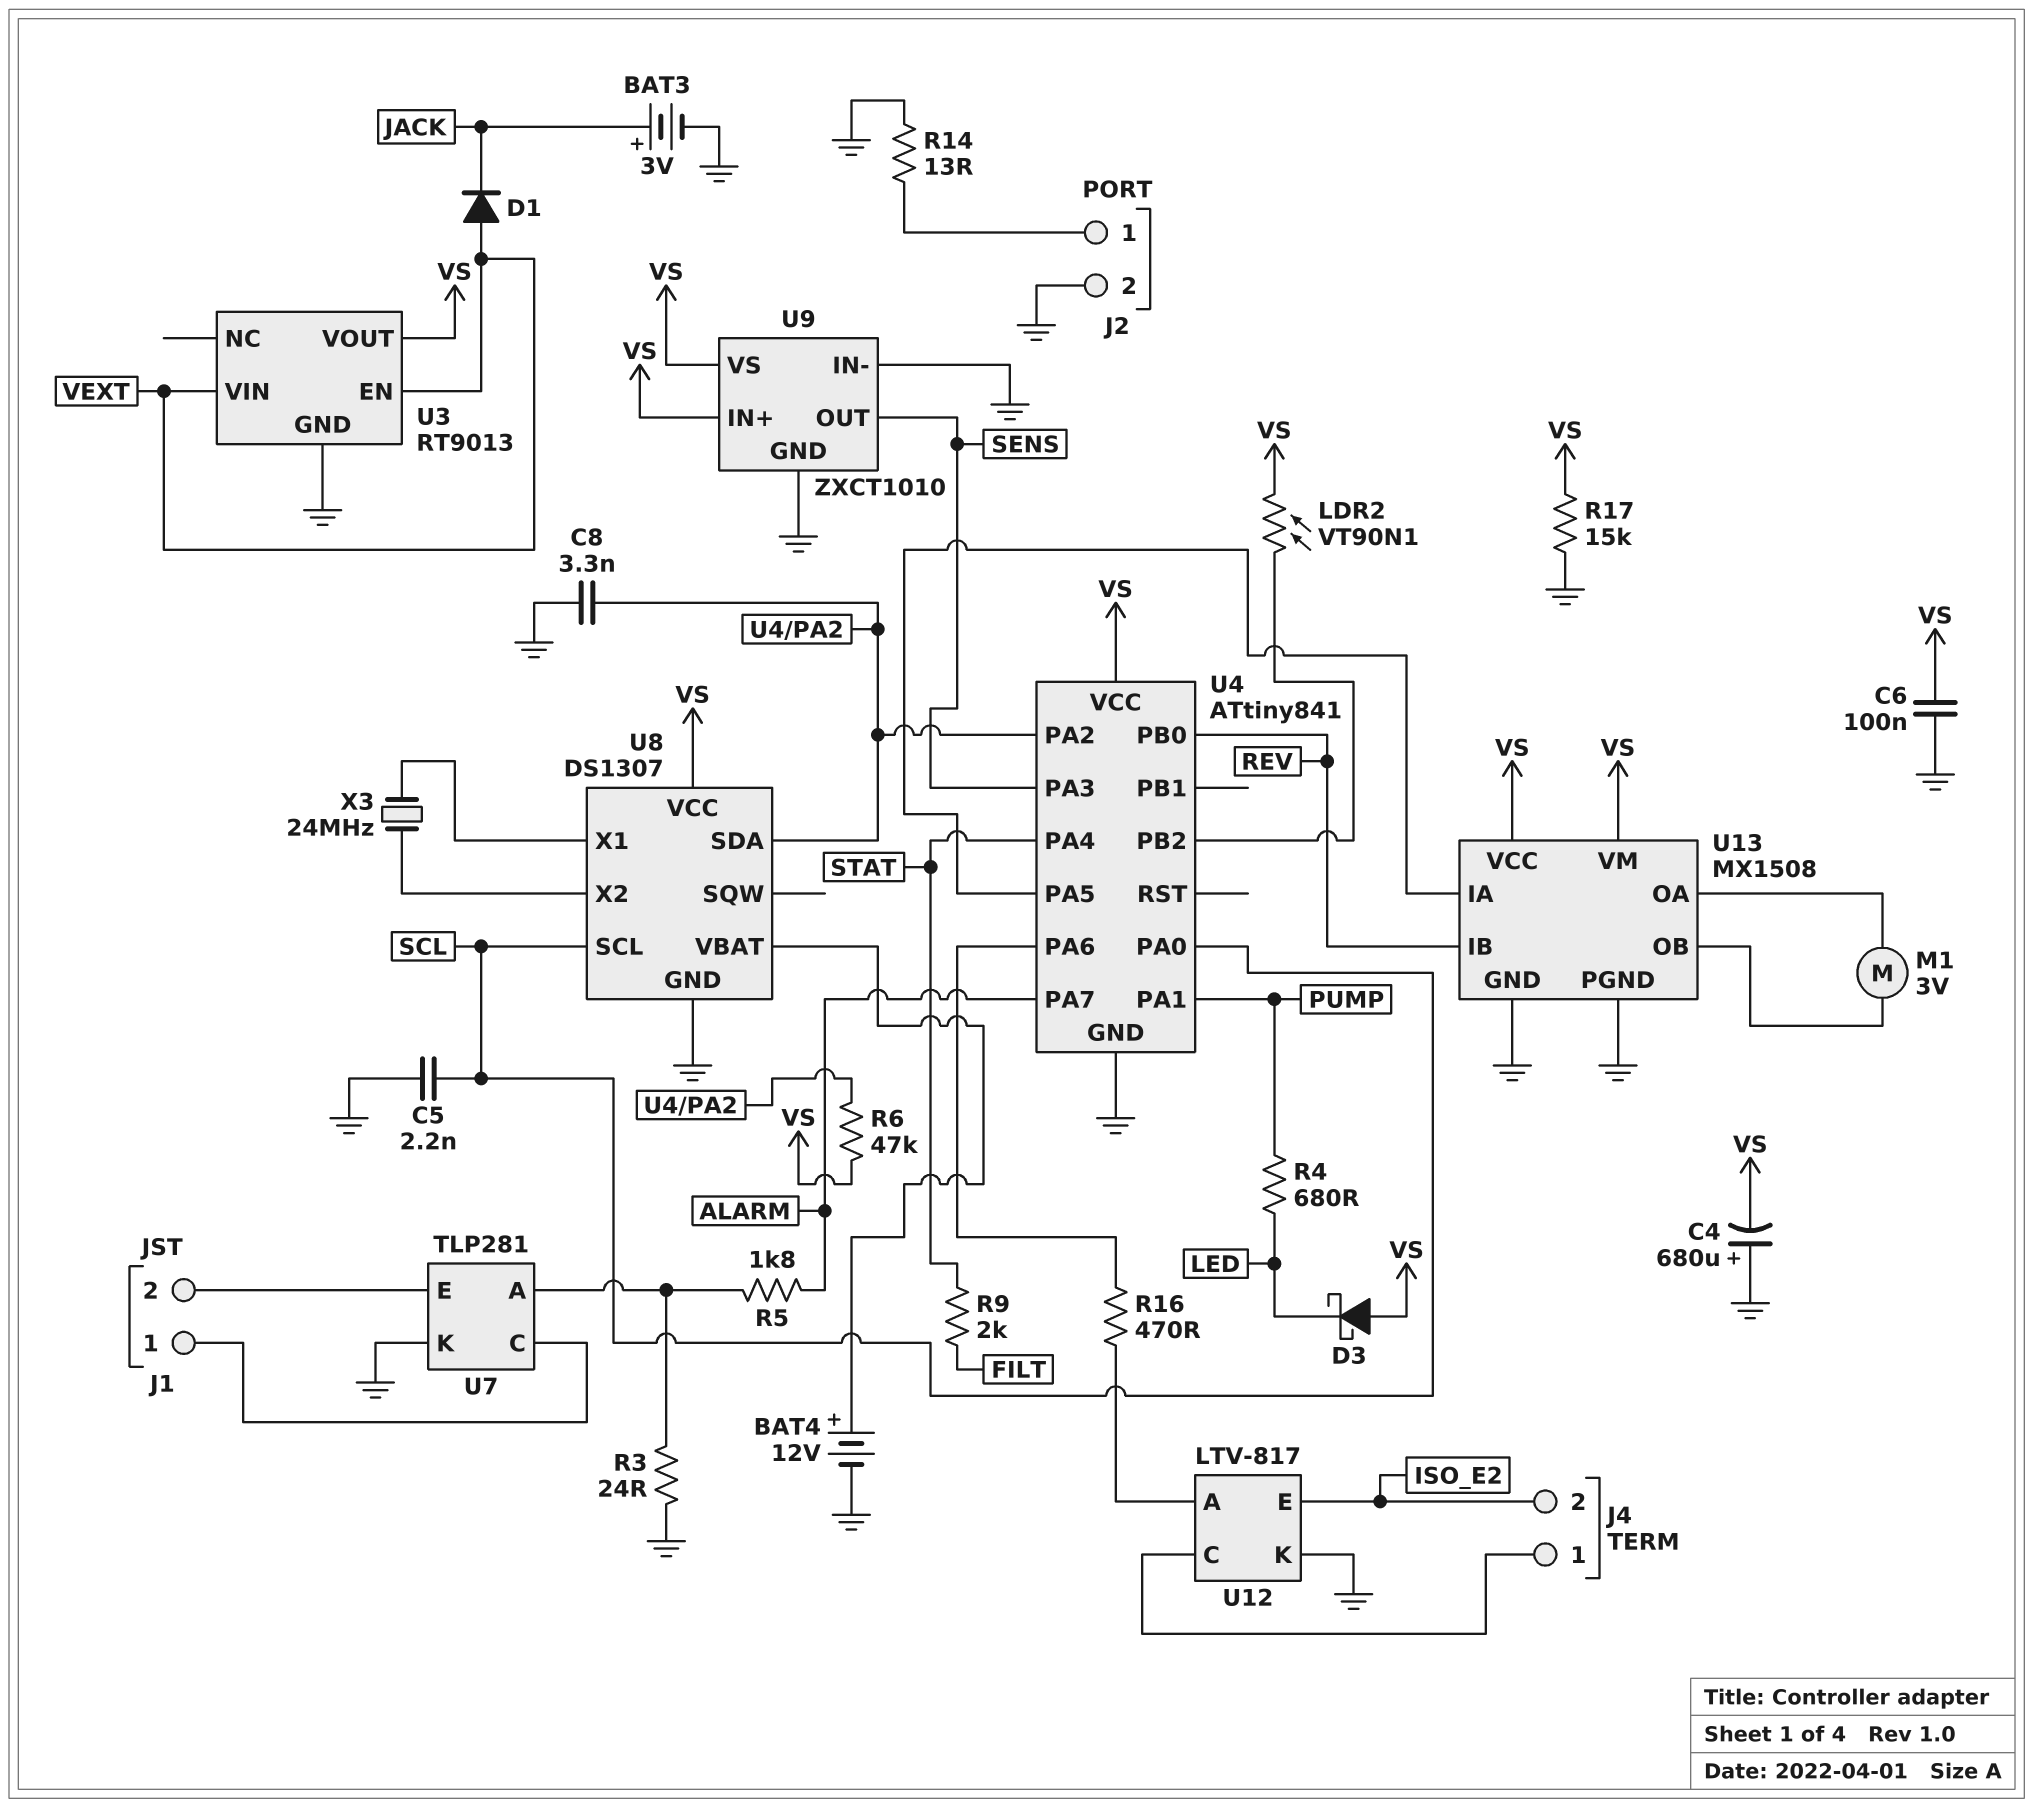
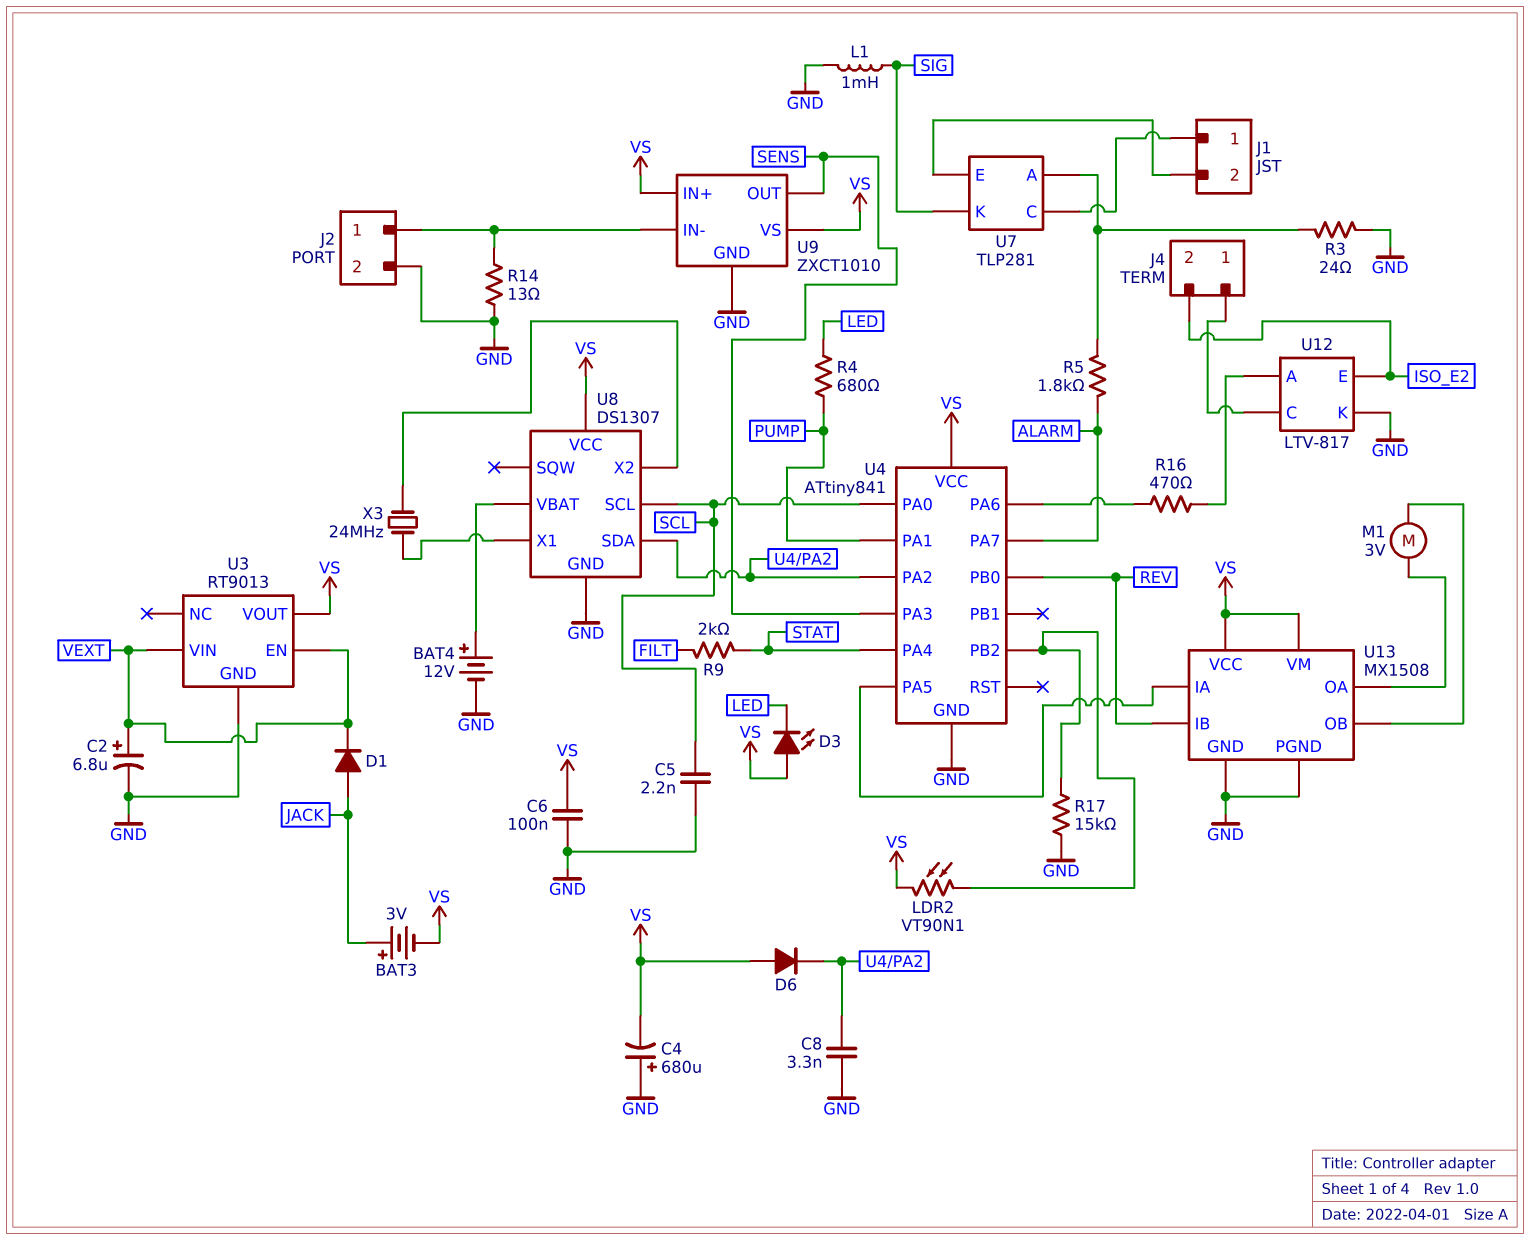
BAT3: 3V (plus JACK, minus GND) -> 3V (plus JACK, minus VS)
C2: none -> 6.8uF (plus VEXT, minus GND)
D1: diode (A VEXT, K JACK) -> diode (A JACK, K VEXT)
D3: schottky (A VS, K LED) -> LED (A VS, K LED)
D6: none -> diode (A VS, K U4/PA2)
L1: none -> 1mH (GND, SIG)
R6: 47k (U4/PA2, VS) -> none
R17: 15k (GND, VS) -> 15k (GND, U4/PB2)
U7 pin K: GND -> SIG
U9 pin IN-: GND -> J2/1

